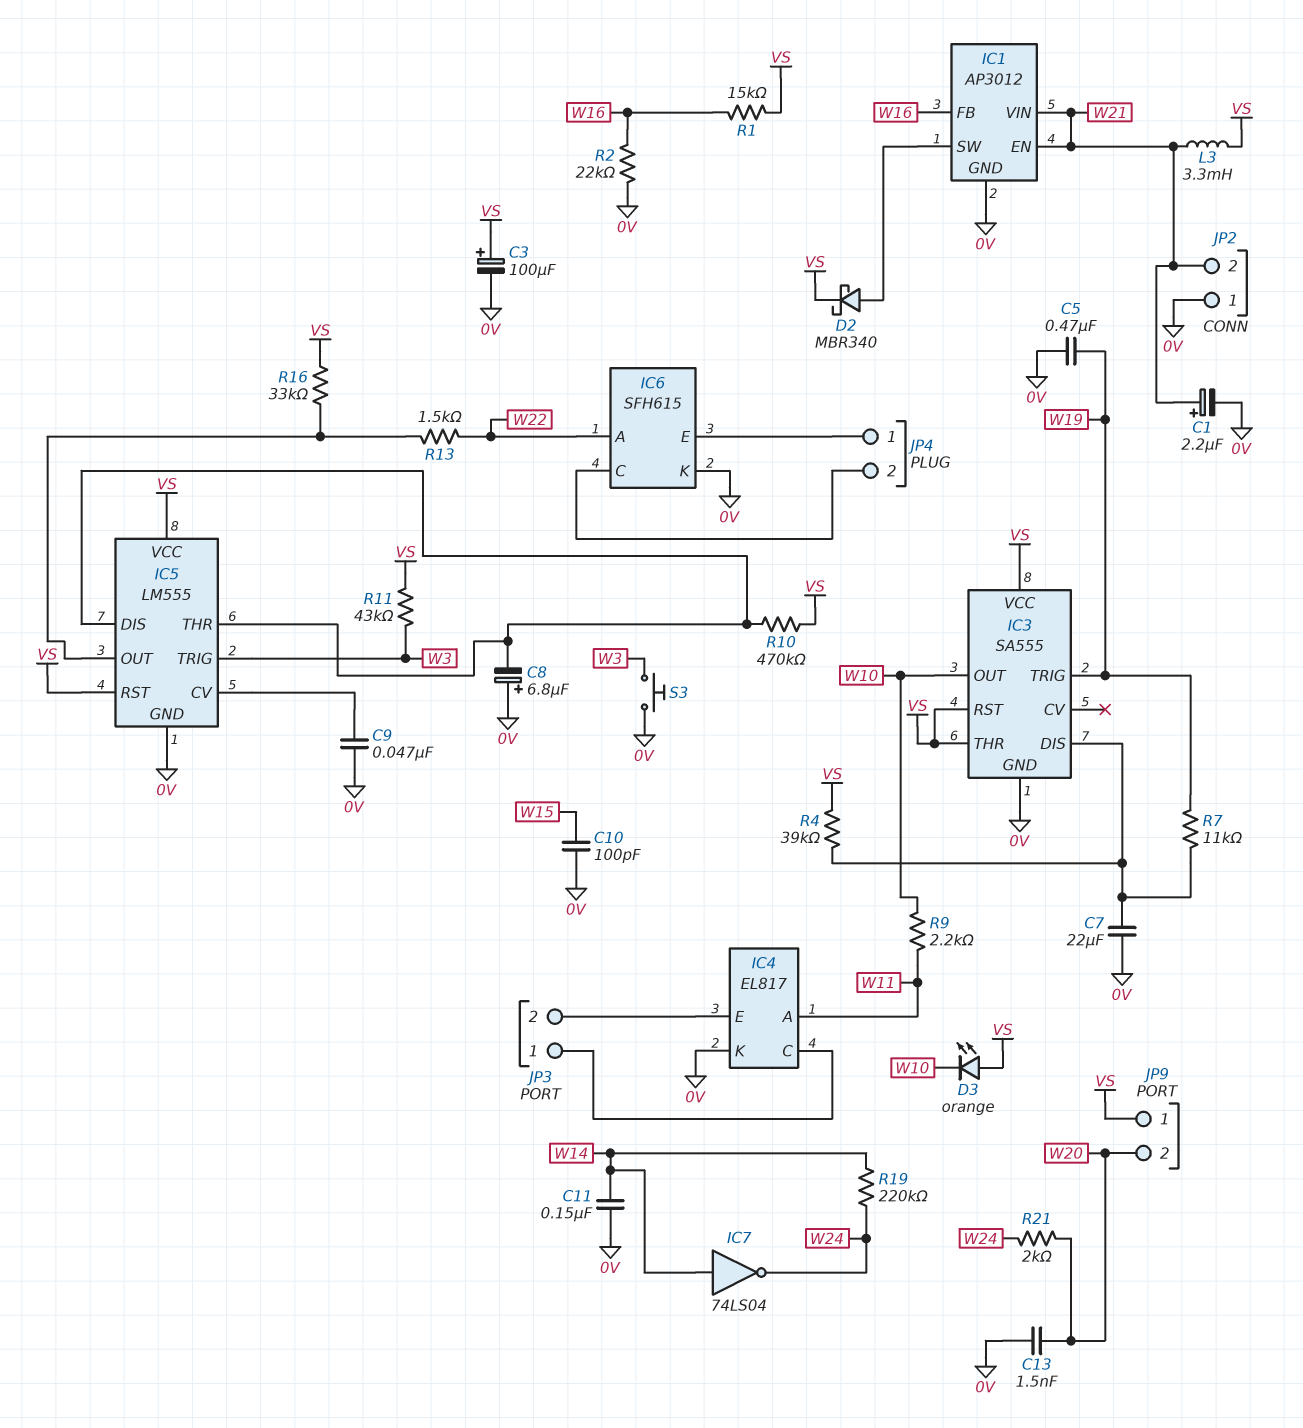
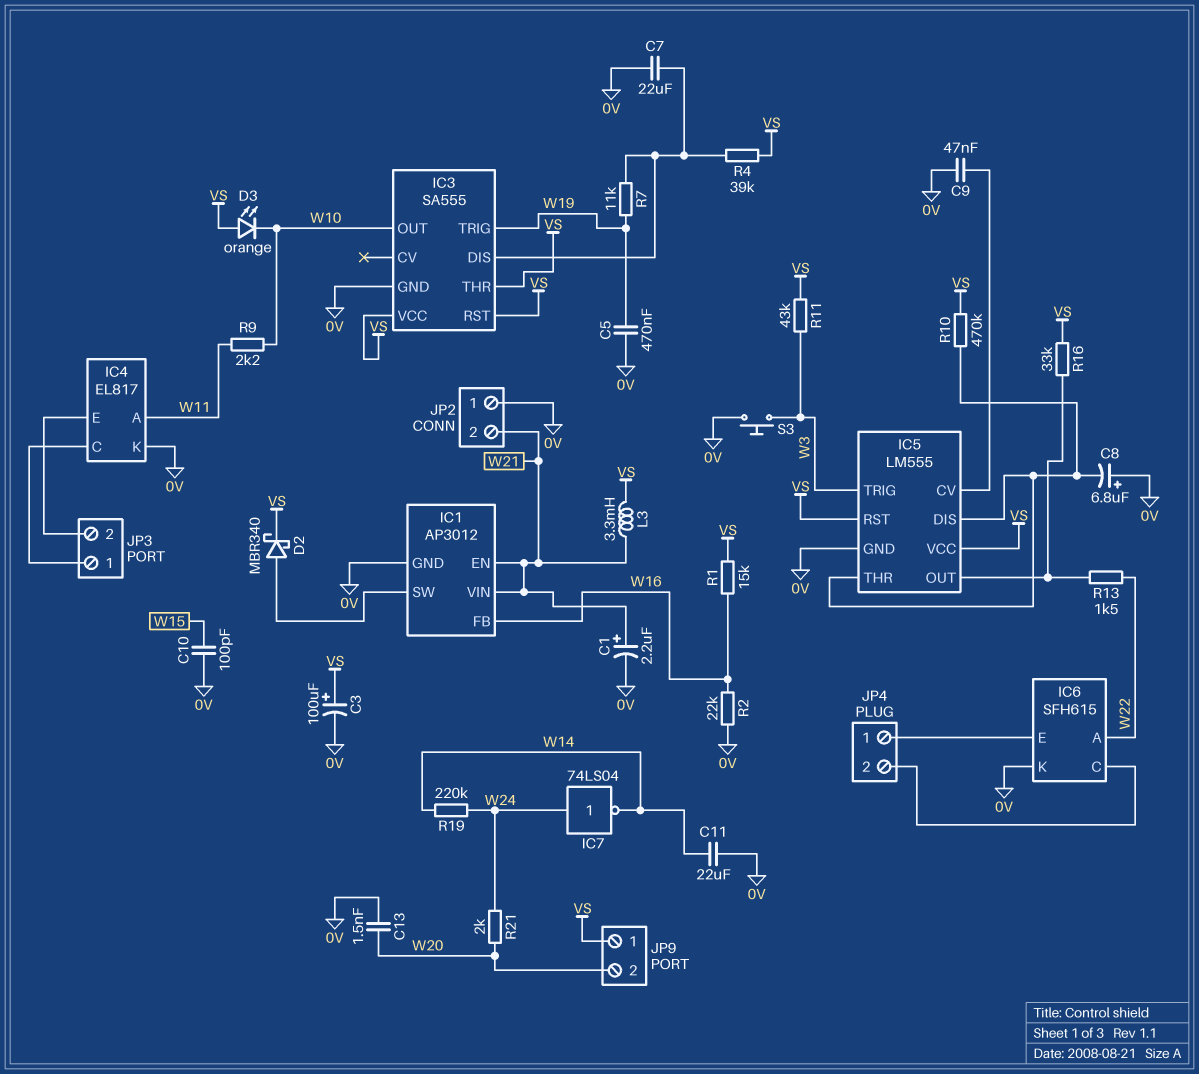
C11: 150nF (0V, W14) -> 22uF (0V, W14)
IC7: NOT 74LS04 (in W14, out W24) -> NOT 74LS04 (in W24, out W14)

